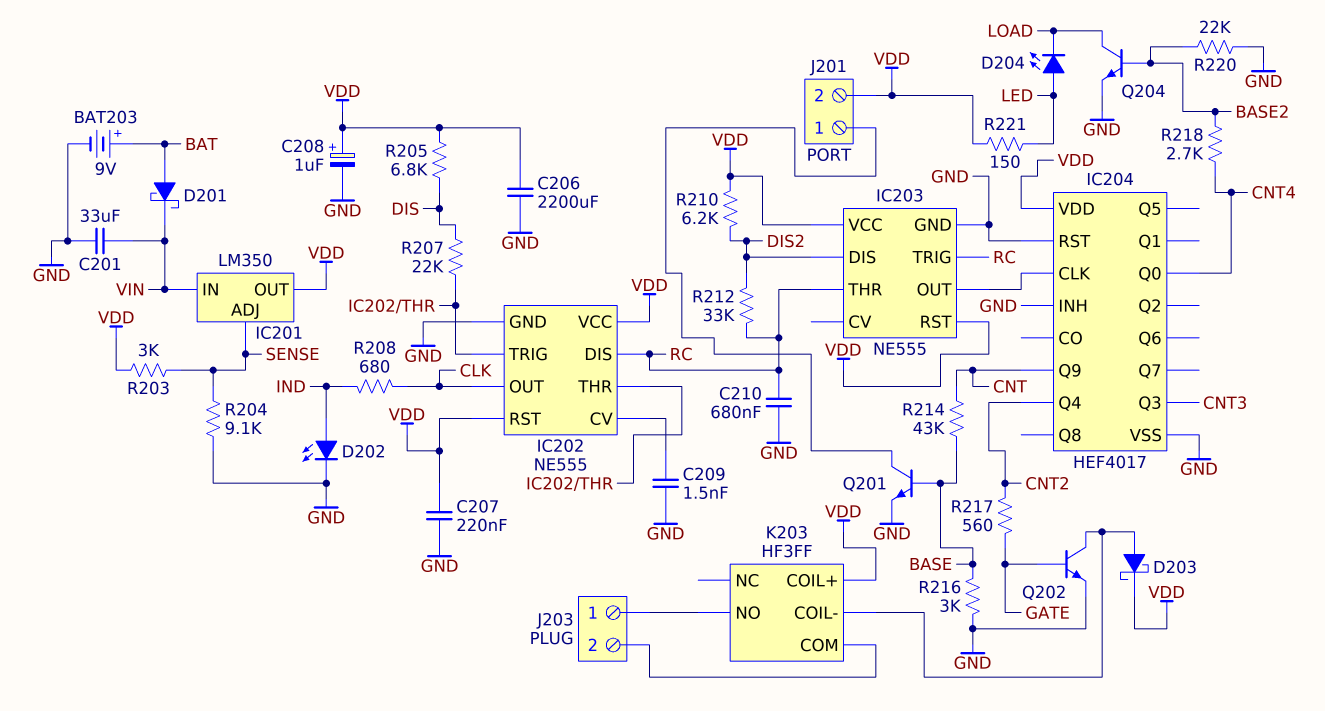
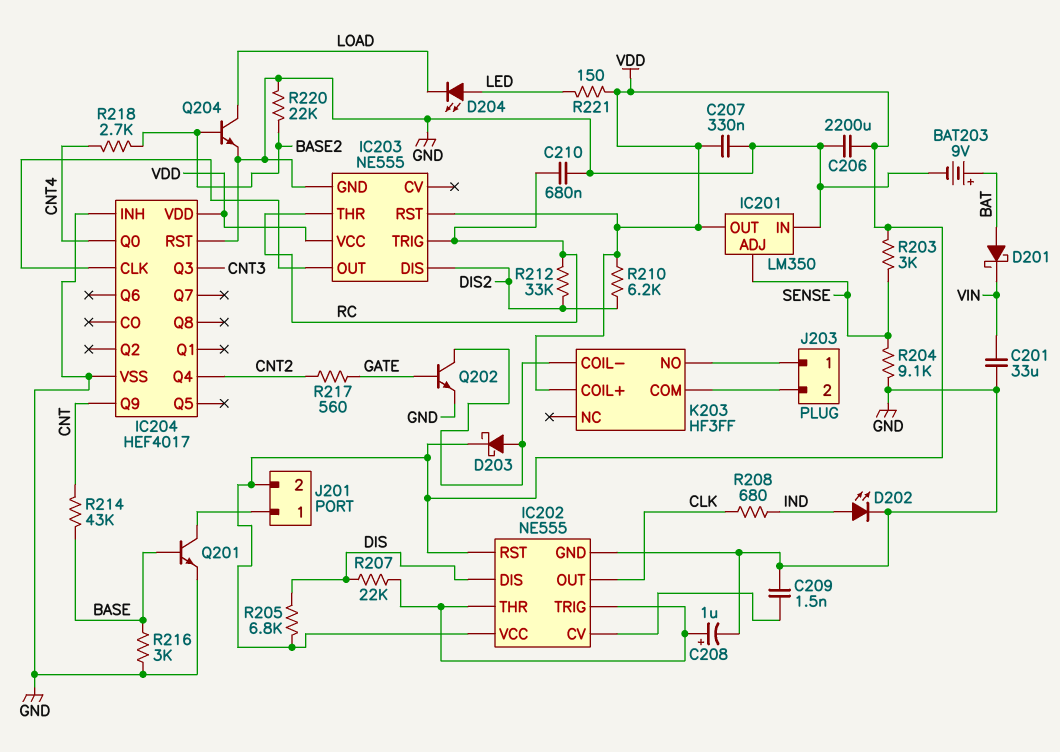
C207: 220nF (GND, VDD) -> 330nF (GND, VDD)
C208: 1uF (plus VDD, minus GND) -> 1uF (plus IC202/THR, minus GND)
IC201 pin IN: VIN -> GND
IC202 pin DIS: RC -> DIS

